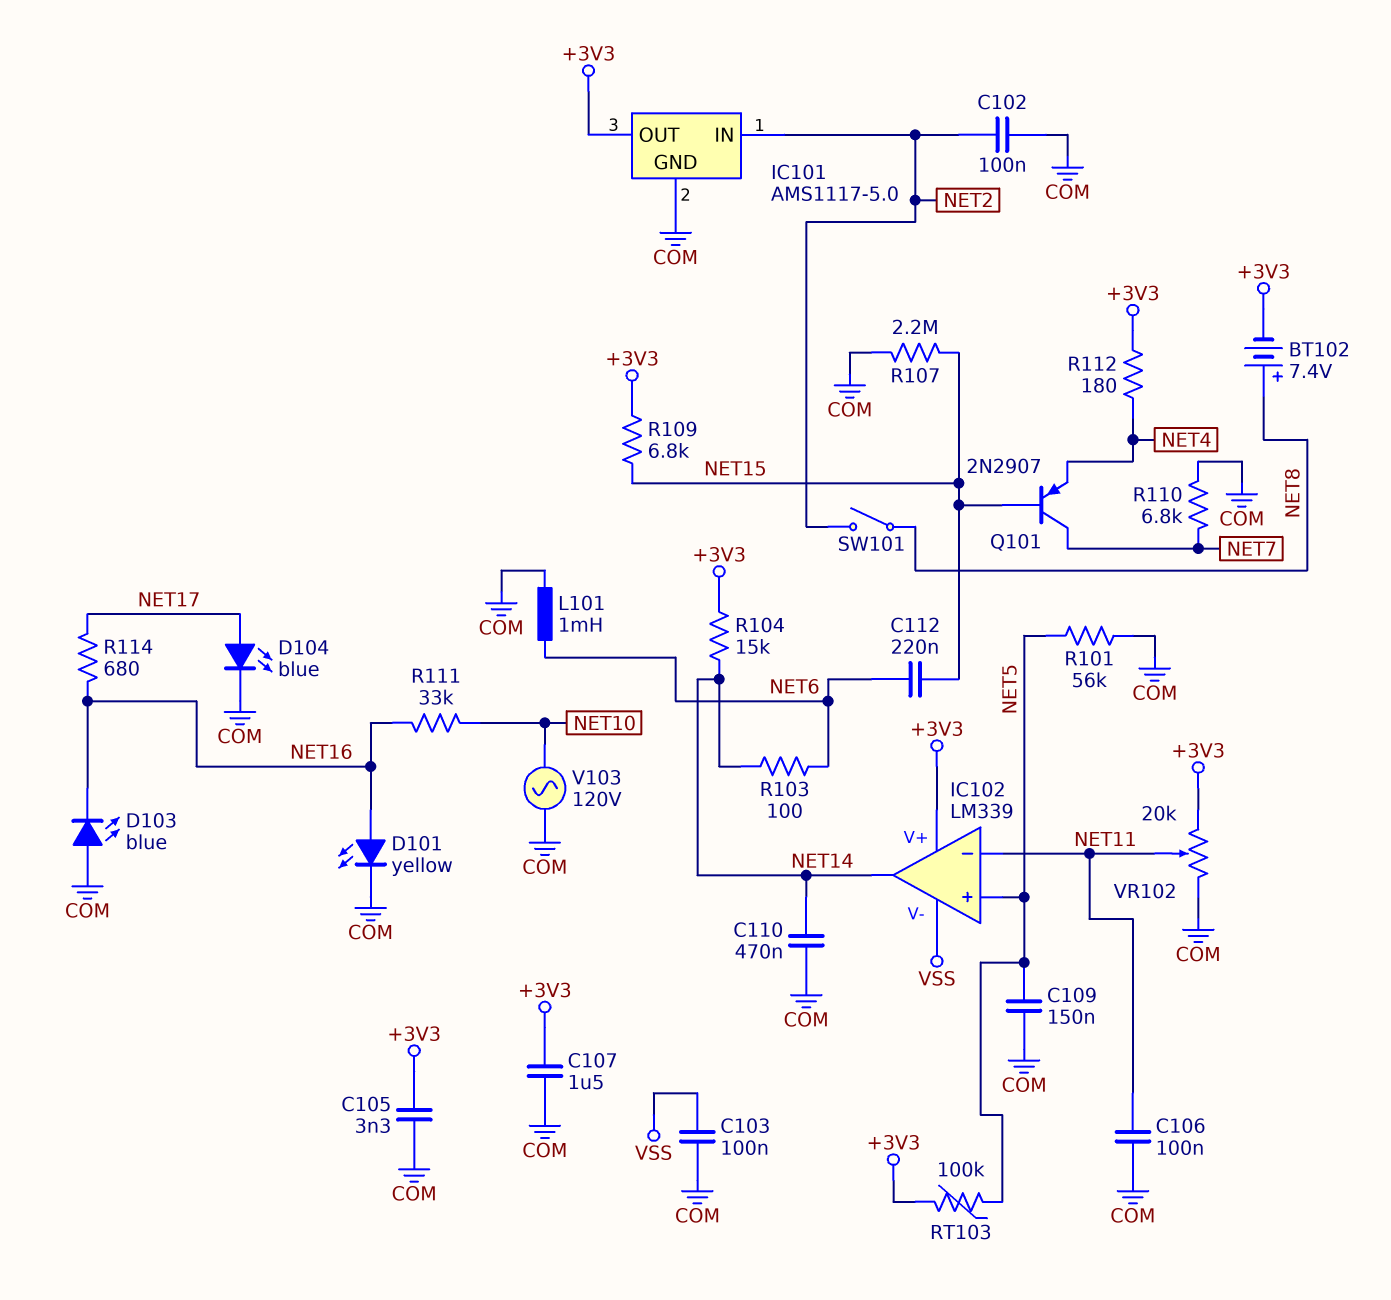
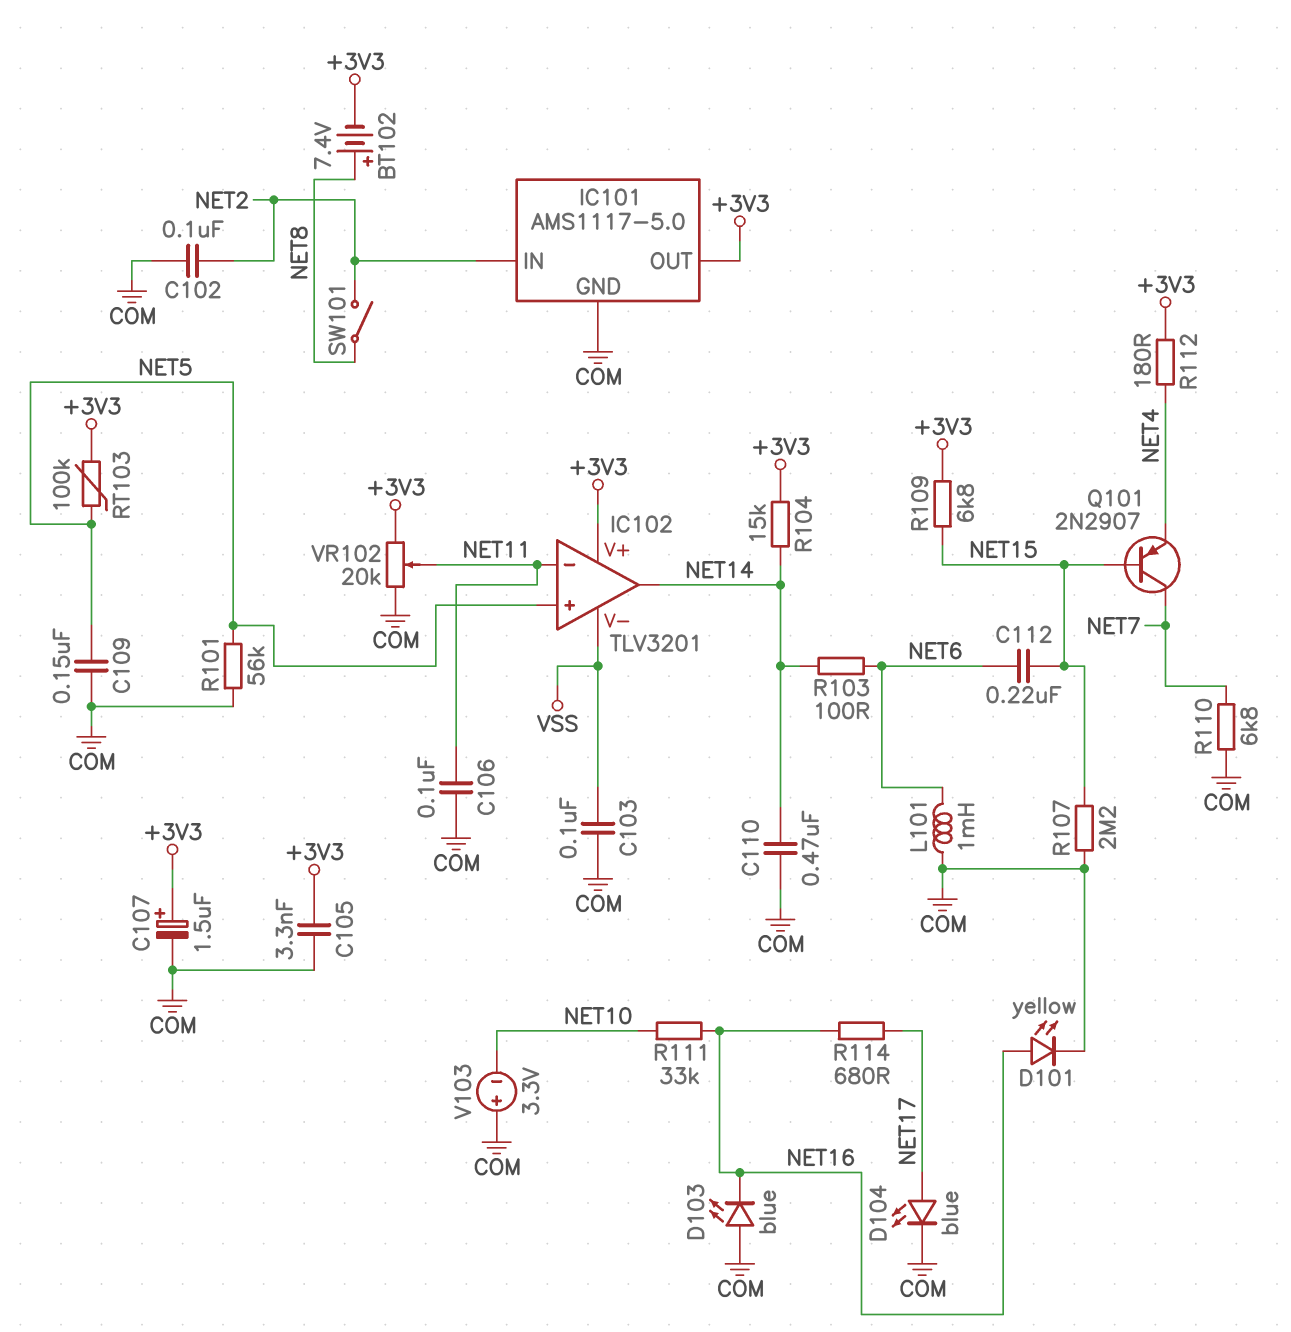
C107: 1.5uF (+3V3, COM) -> 1.5uF (plus +3V3, minus COM)
IC102: LM339 -> TLV3201
V103: AC 120V (COM, NET10) -> 3.3V (plus COM, minus NET10)

